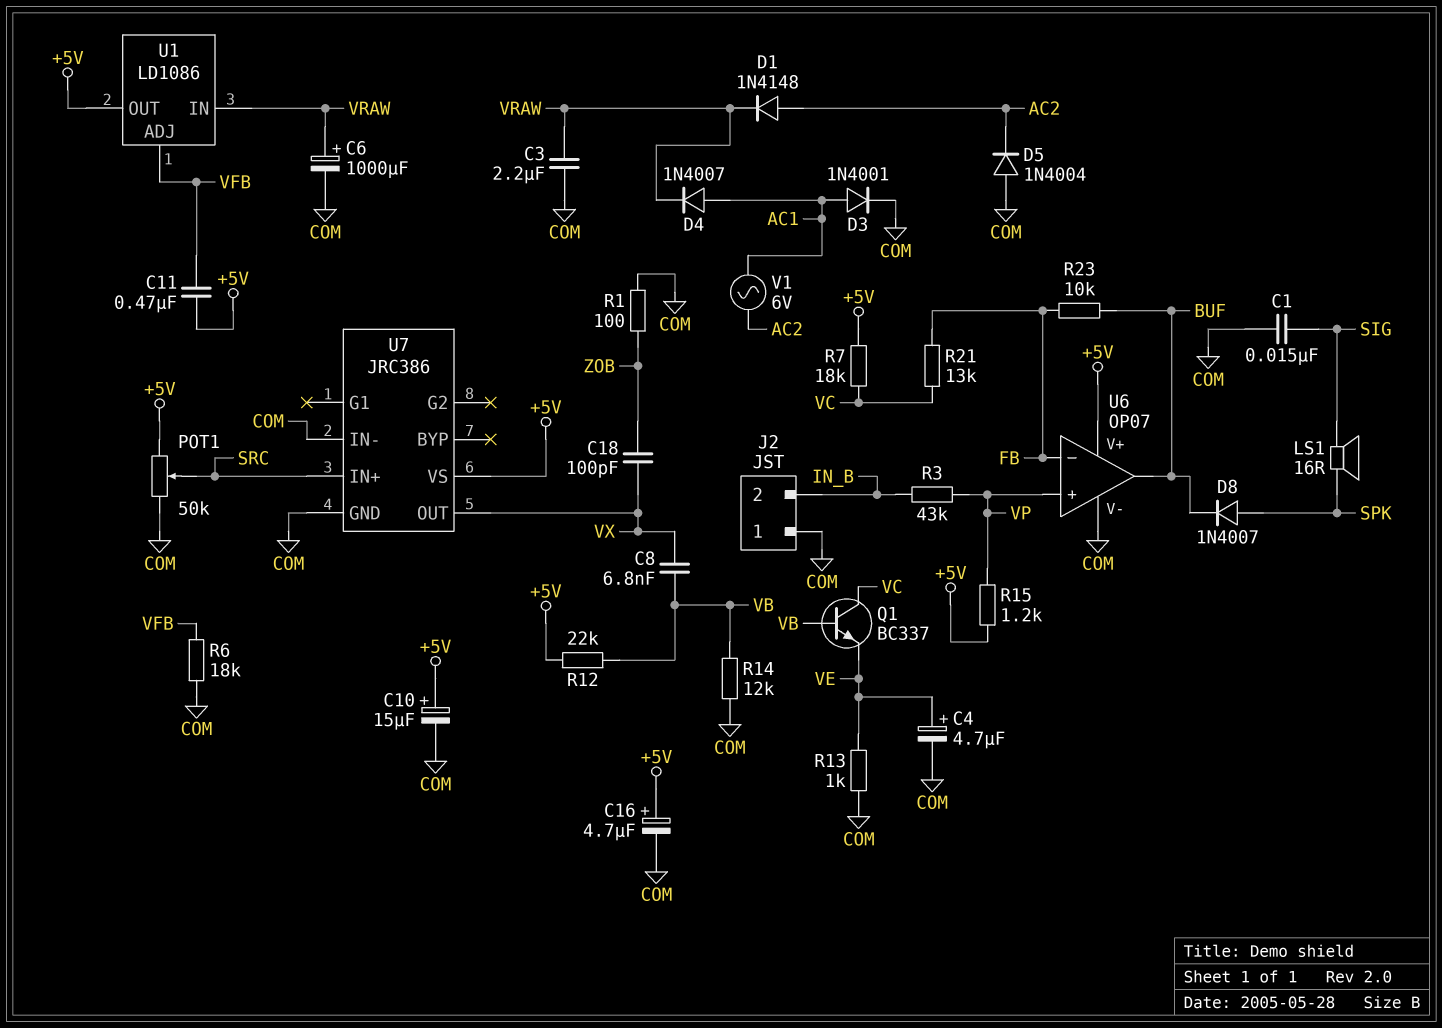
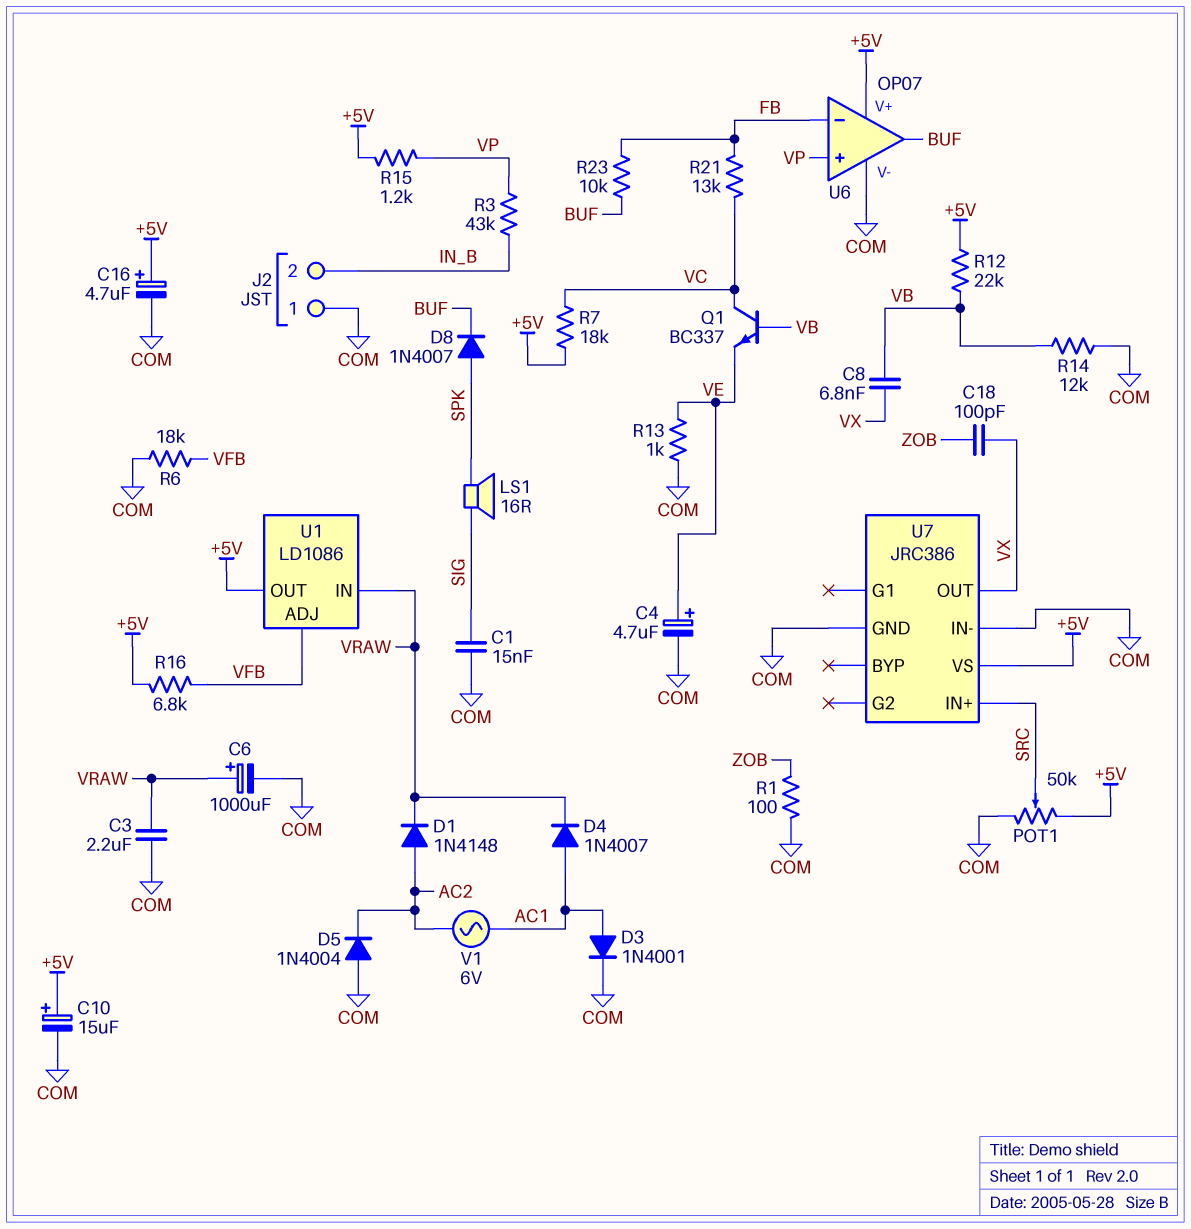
C11: 470nF (+5V, VFB) -> none
R16: none -> 6.8k (+5V, VFB)

